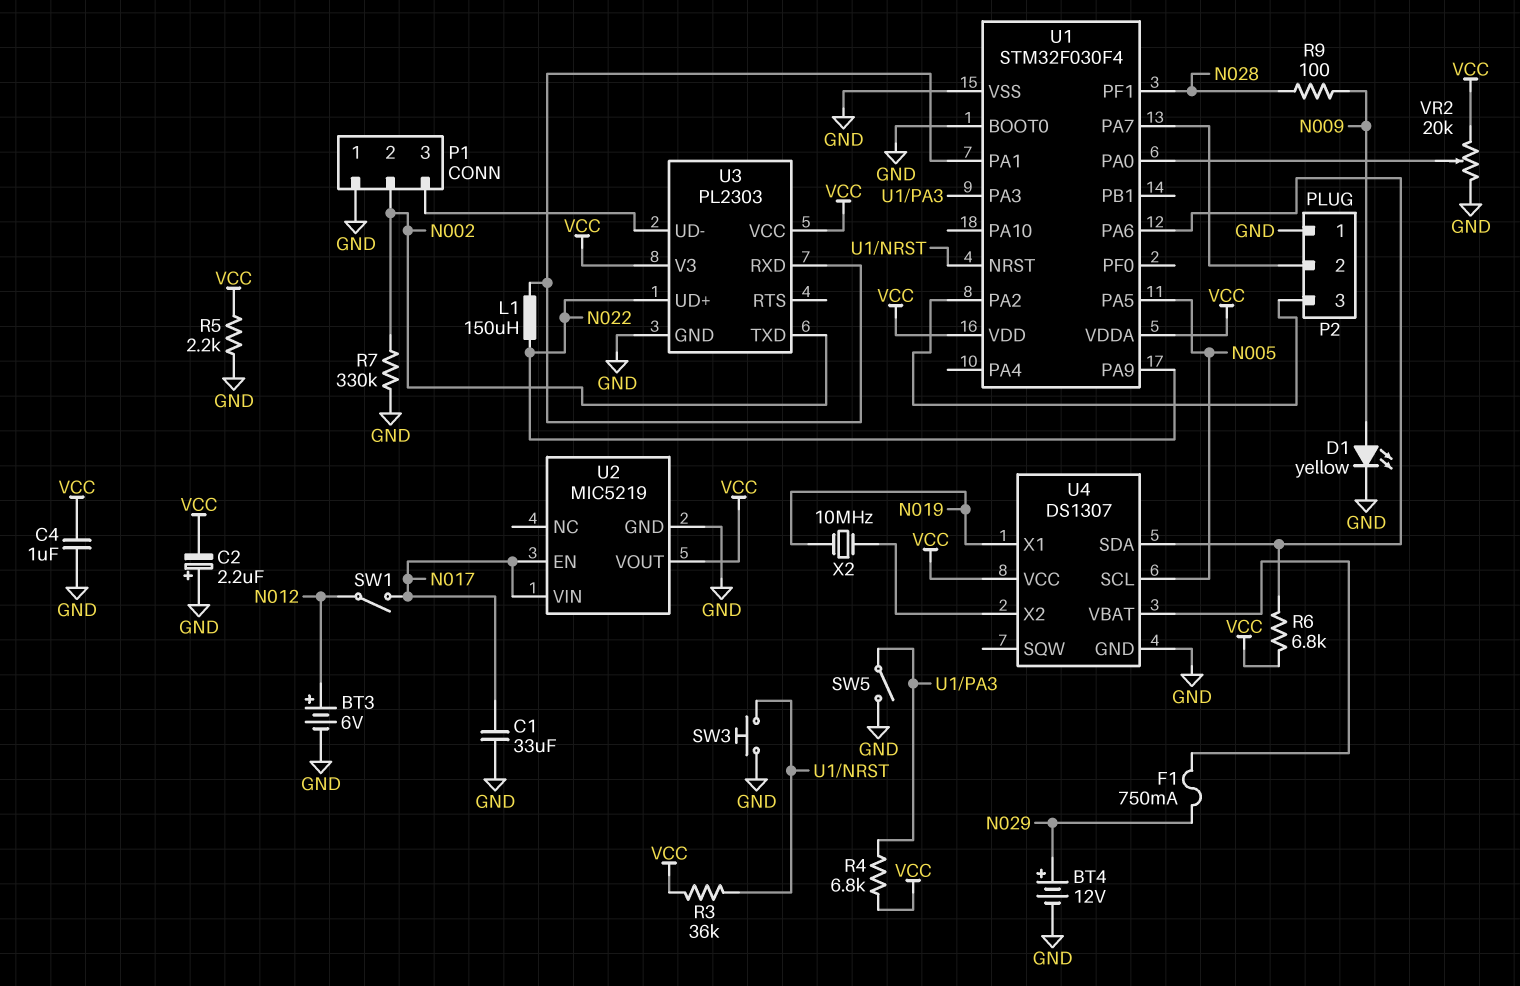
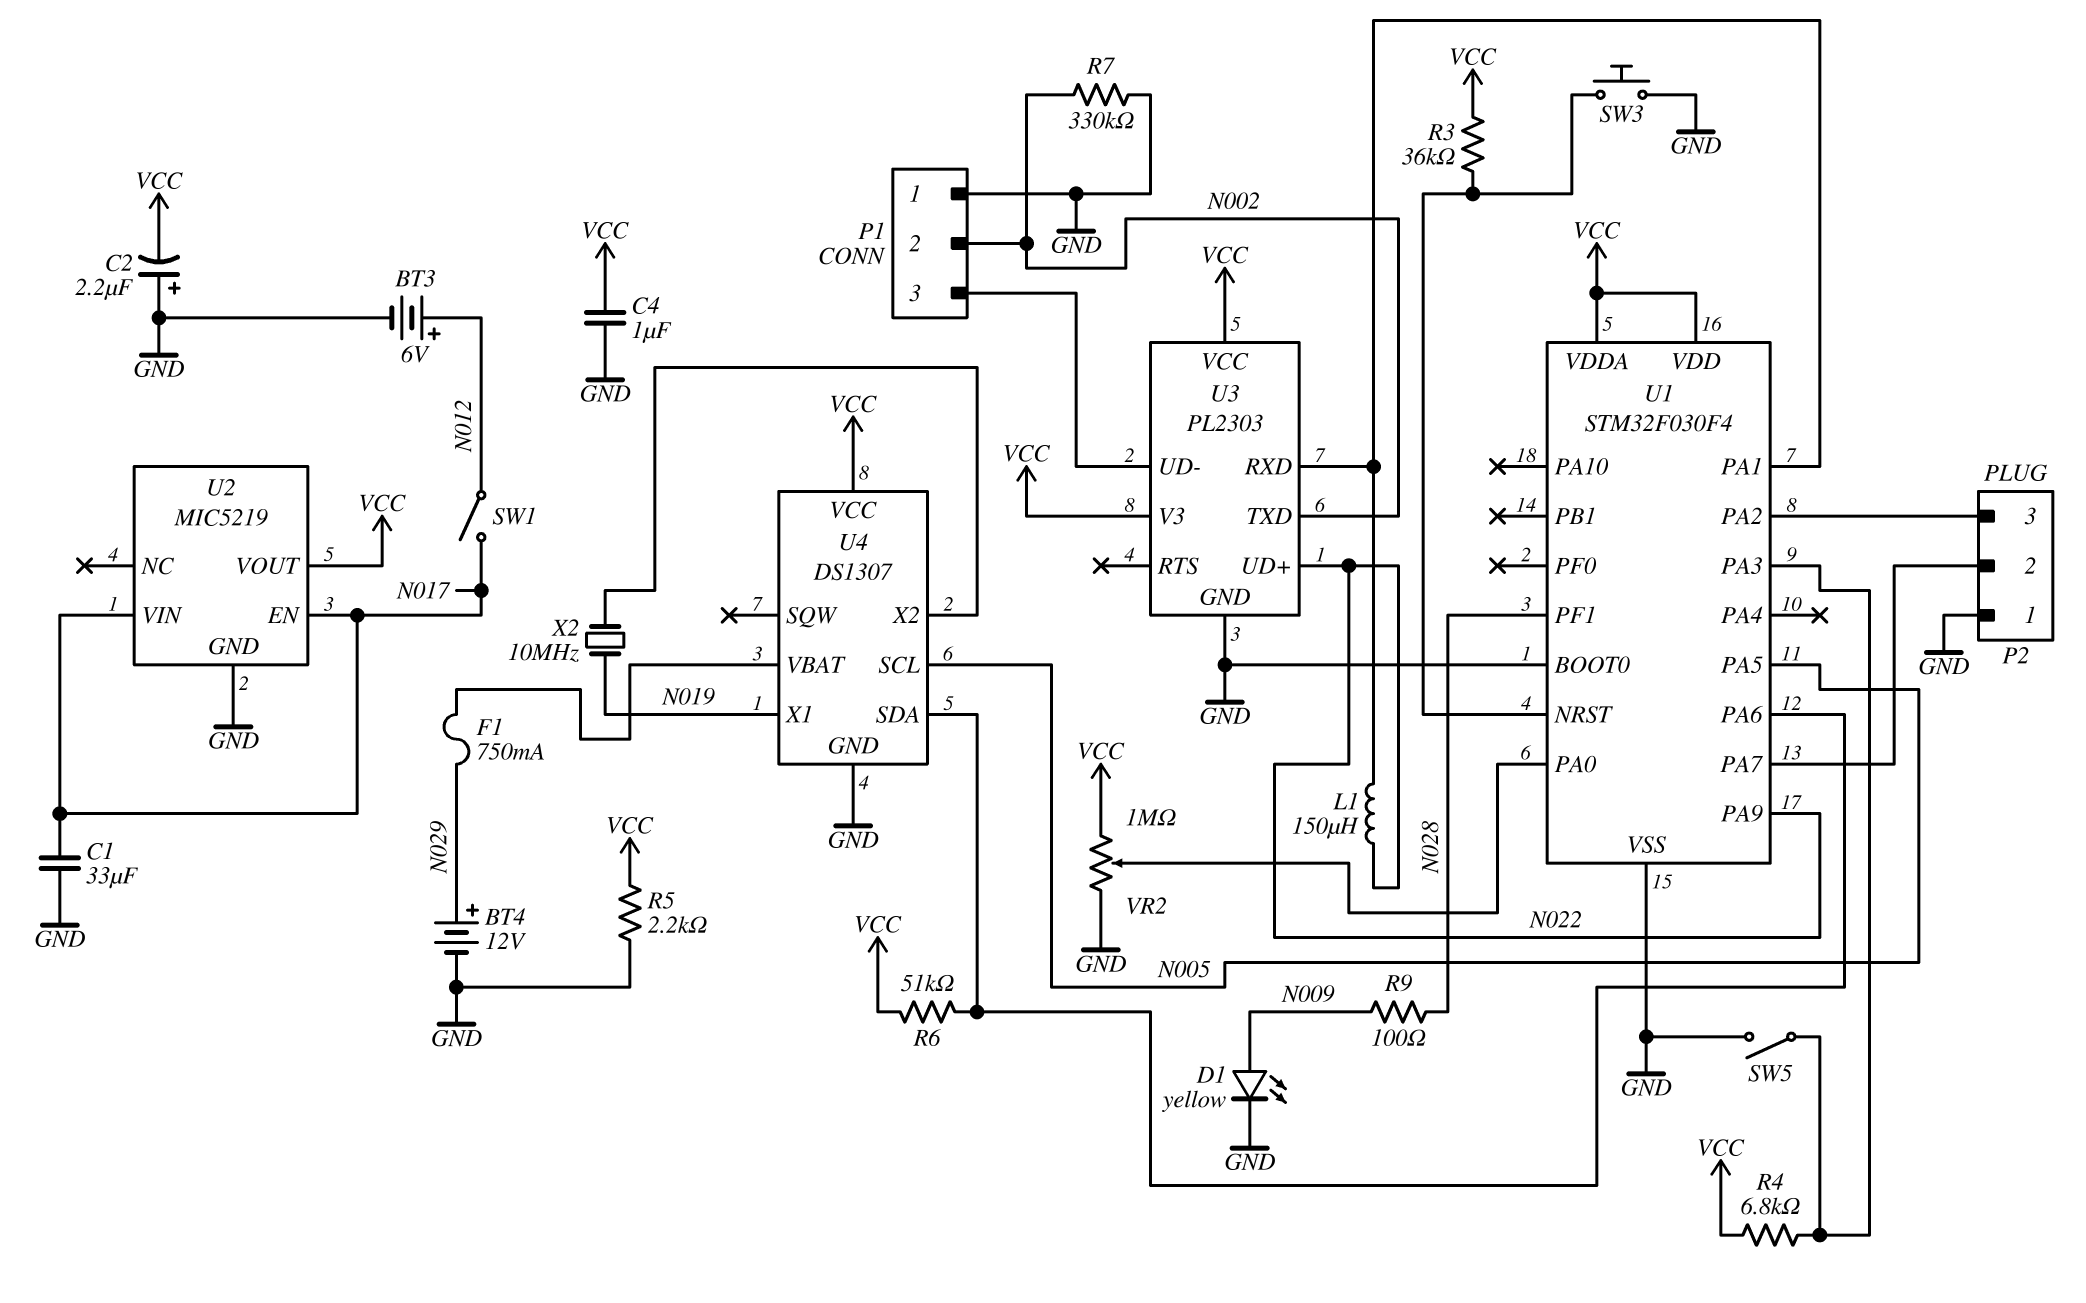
R6: 6.8k (U1/PA6, VCC) -> 51k (U1/PA6, VCC)
VR2: 20k (GND, VCC, wiper U1/PA0) -> 1M (GND, VCC, wiper U1/PA0)

